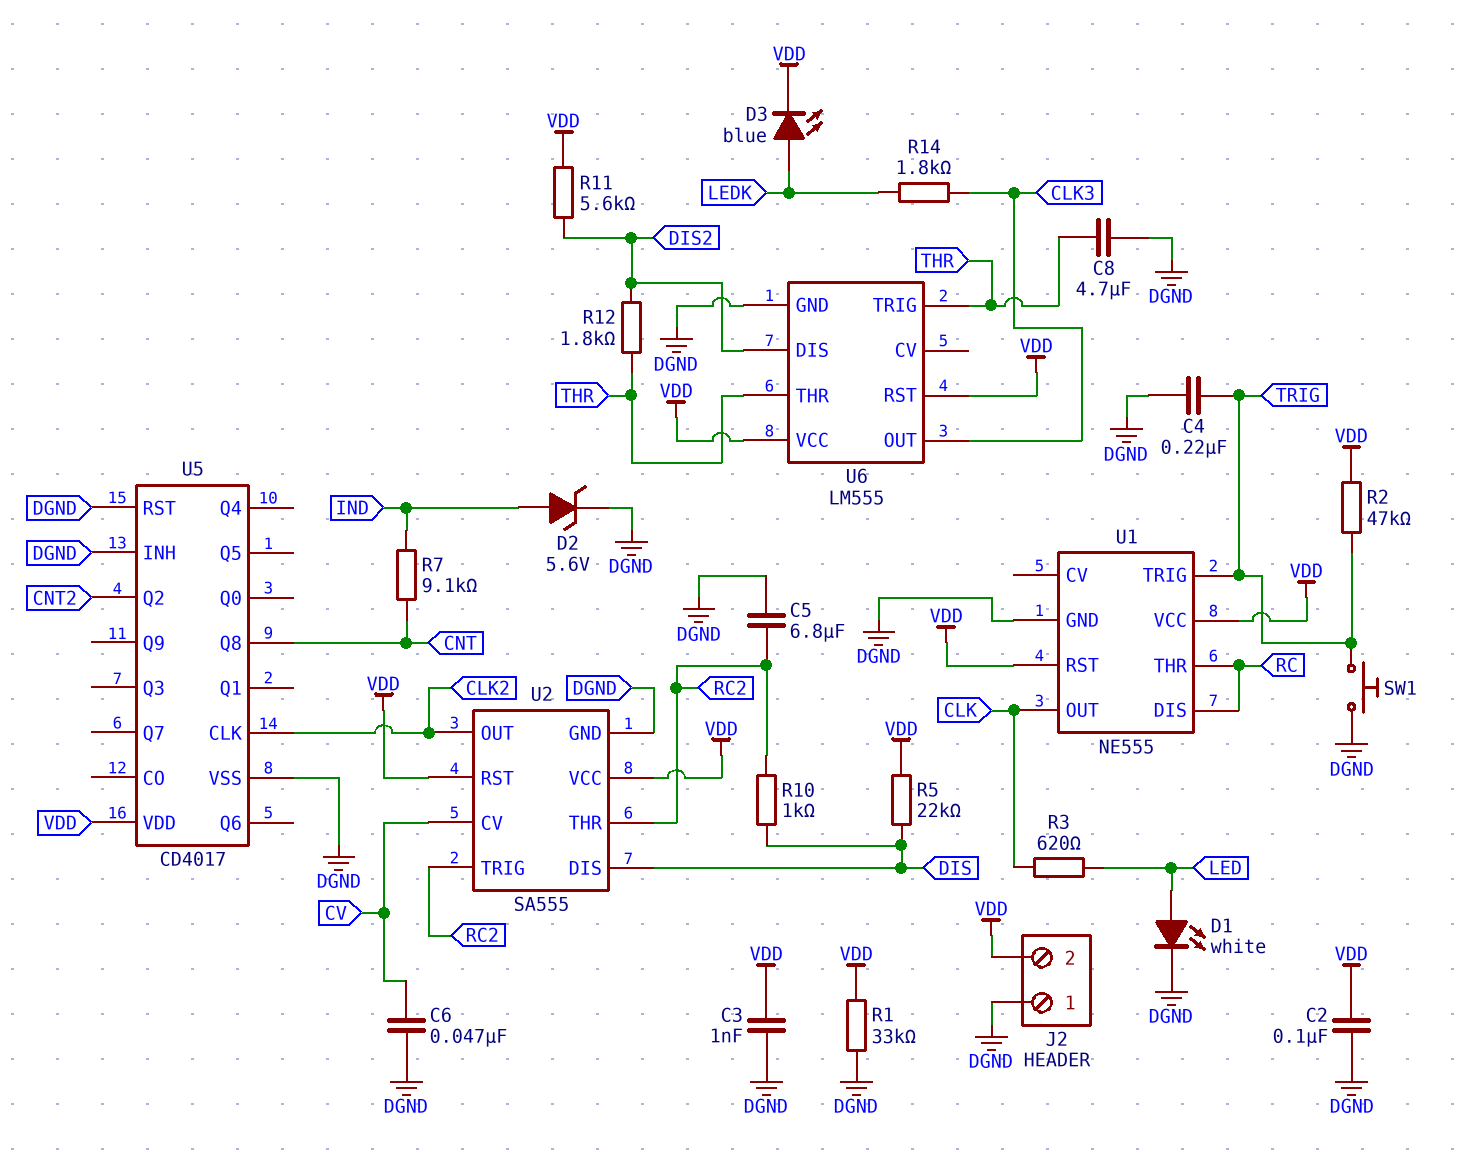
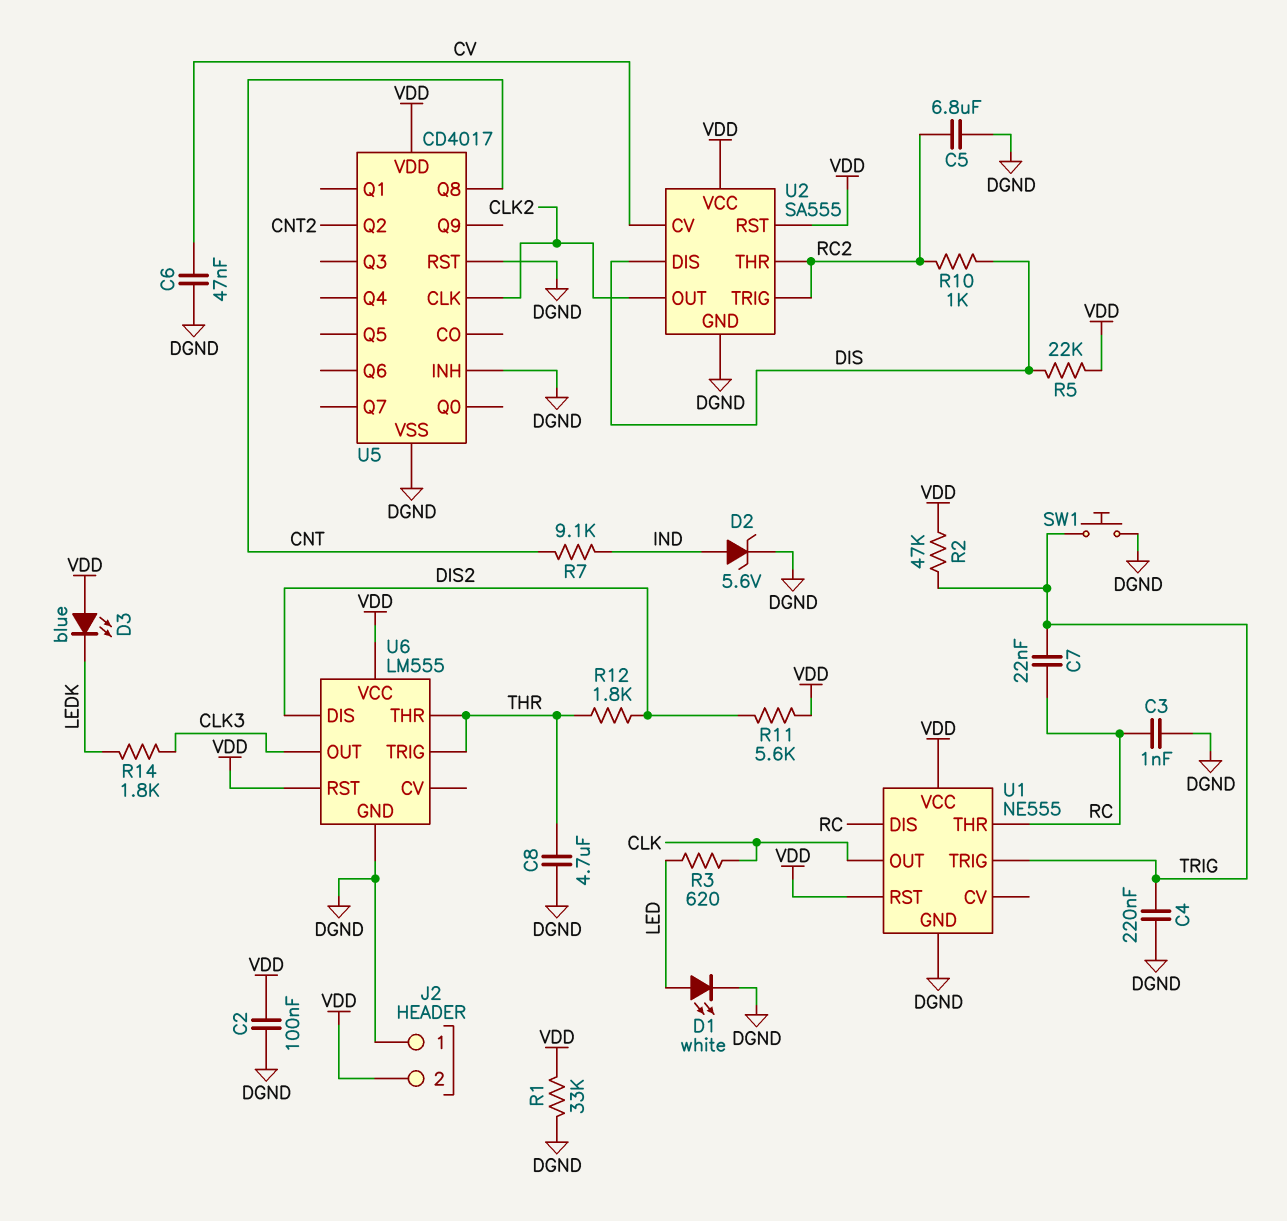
C3: 1nF (DGND, VDD) -> 1nF (DGND, RC)
C7: none -> 22nF (RC, TRIG)
D3: LED blue (A LEDK, K VDD) -> LED blue (A VDD, K LEDK)

